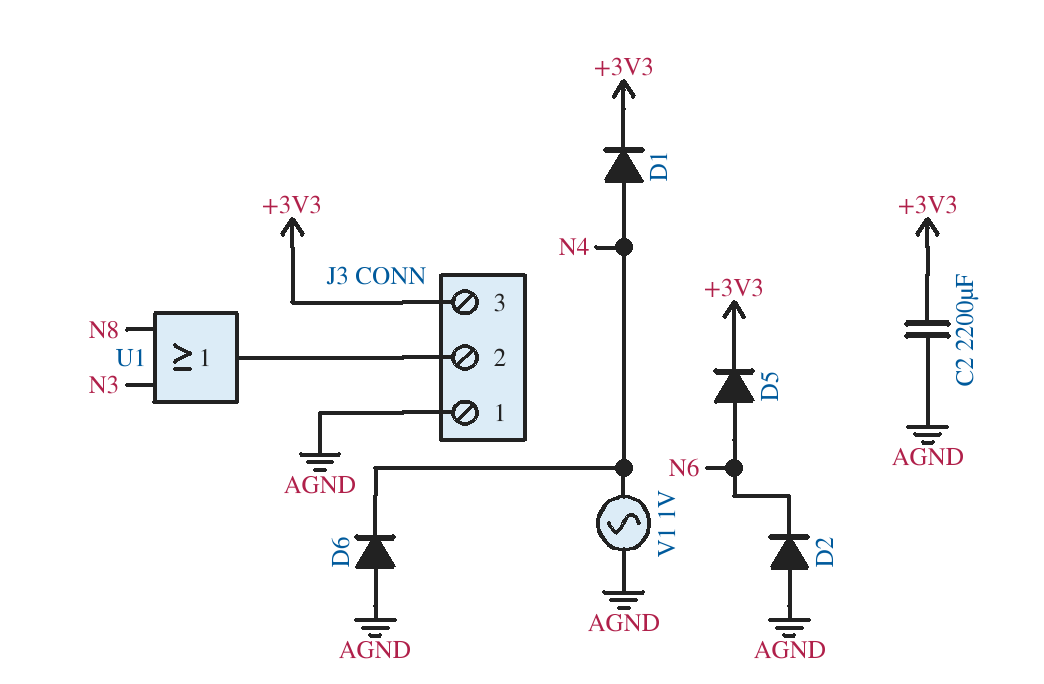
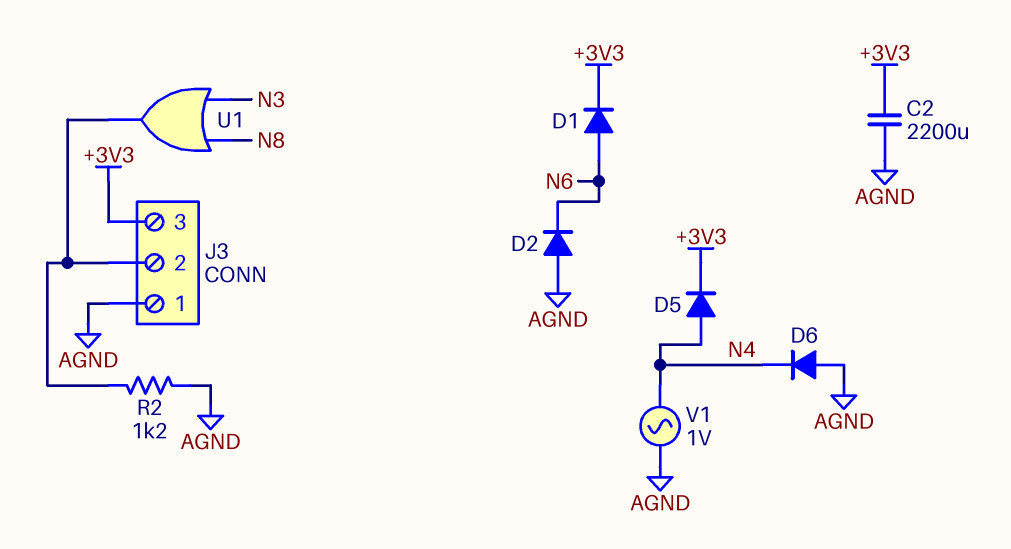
D1: diode (A N4, K +3V3) -> diode (A N6, K +3V3)
D5: diode (A N6, K +3V3) -> diode (A N4, K +3V3)
R2: none -> 1.2k (AGND, J3/2)

